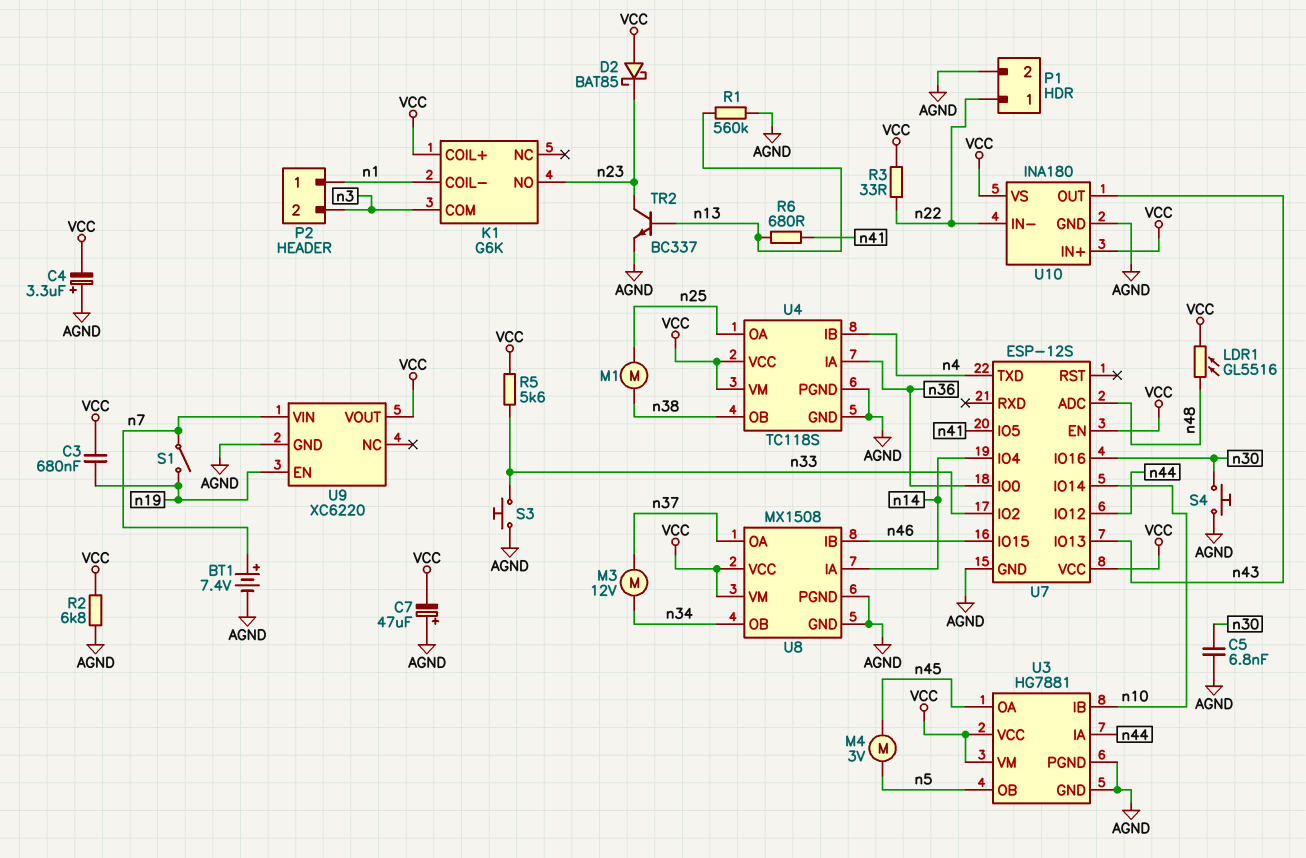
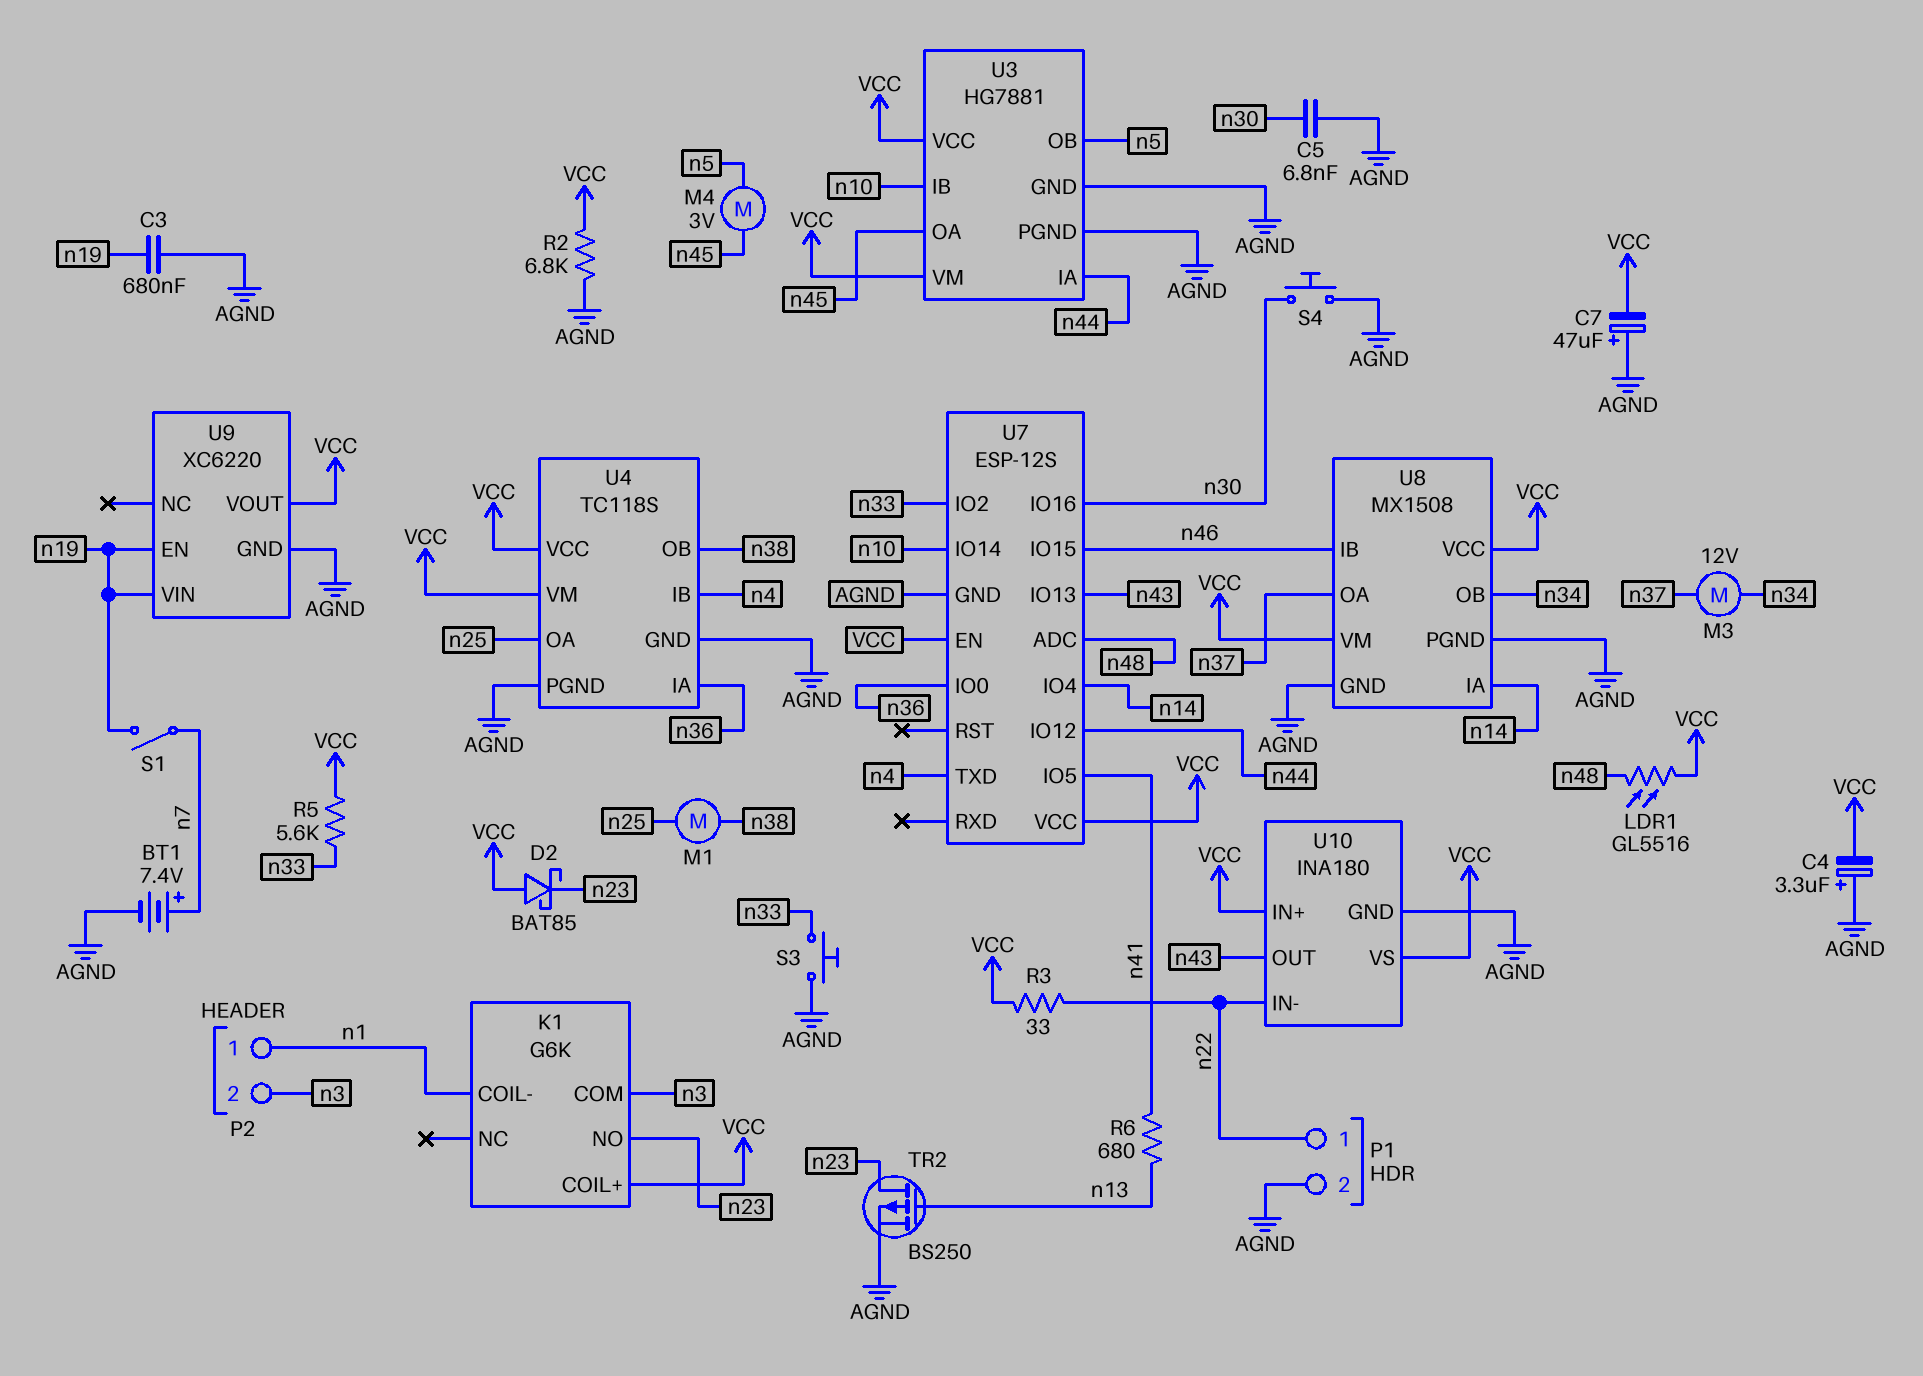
C3: 680nF (VCC, n19) -> 680nF (AGND, n19)
R1: 560k (AGND, n13) -> none
TR2: NPN BC337 (B n13, C n23, E AGND) -> PMOS BS250 (G n13, D n23, S AGND)
U9 pin VIN: n7 -> n19

